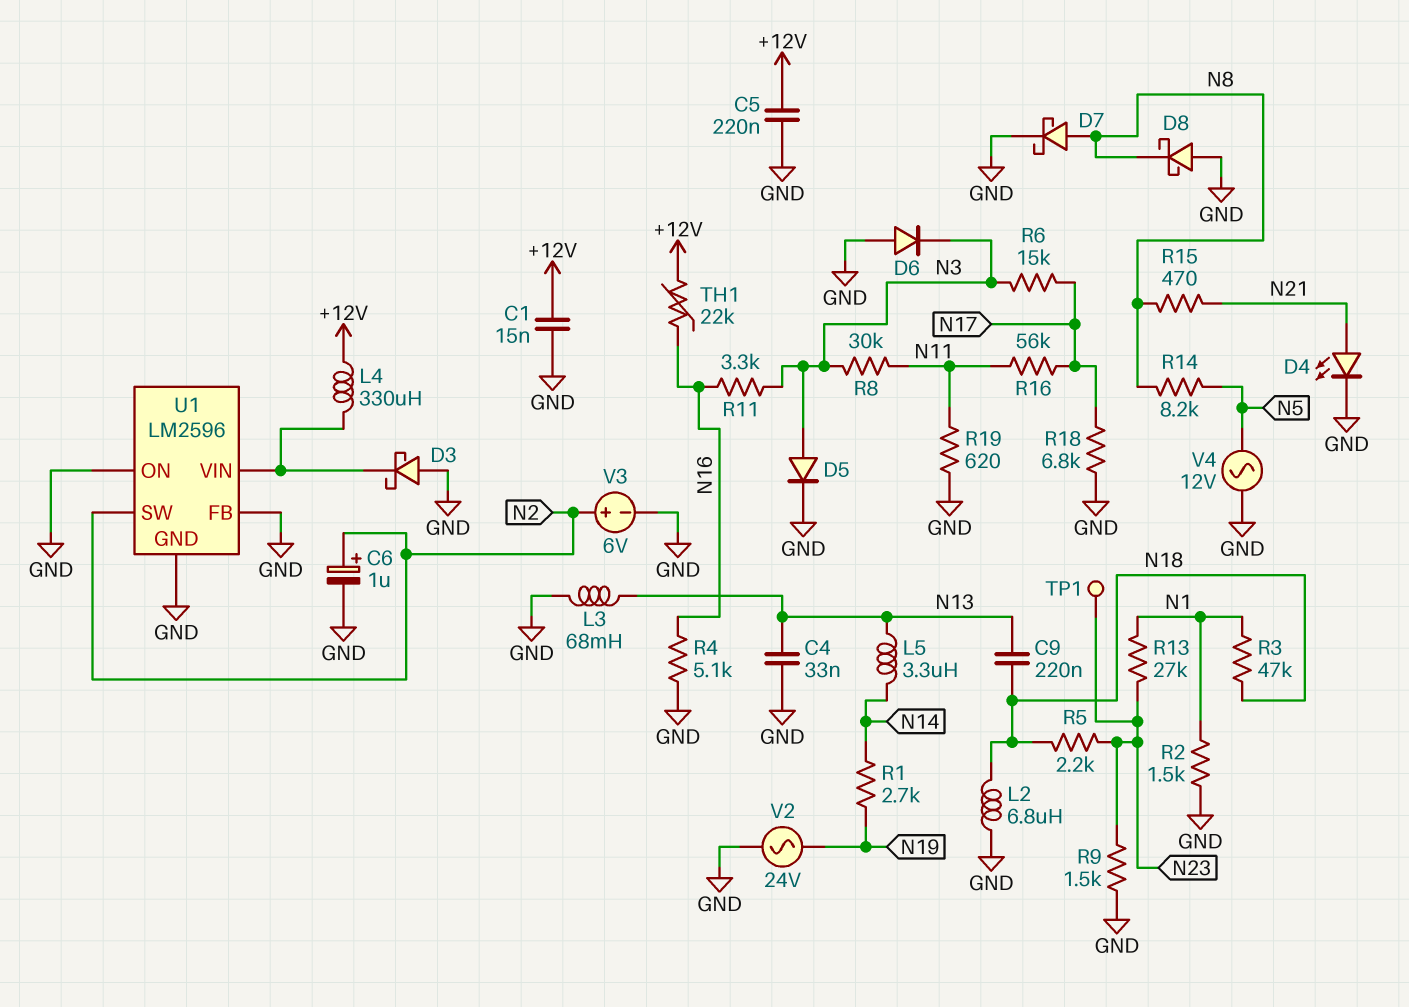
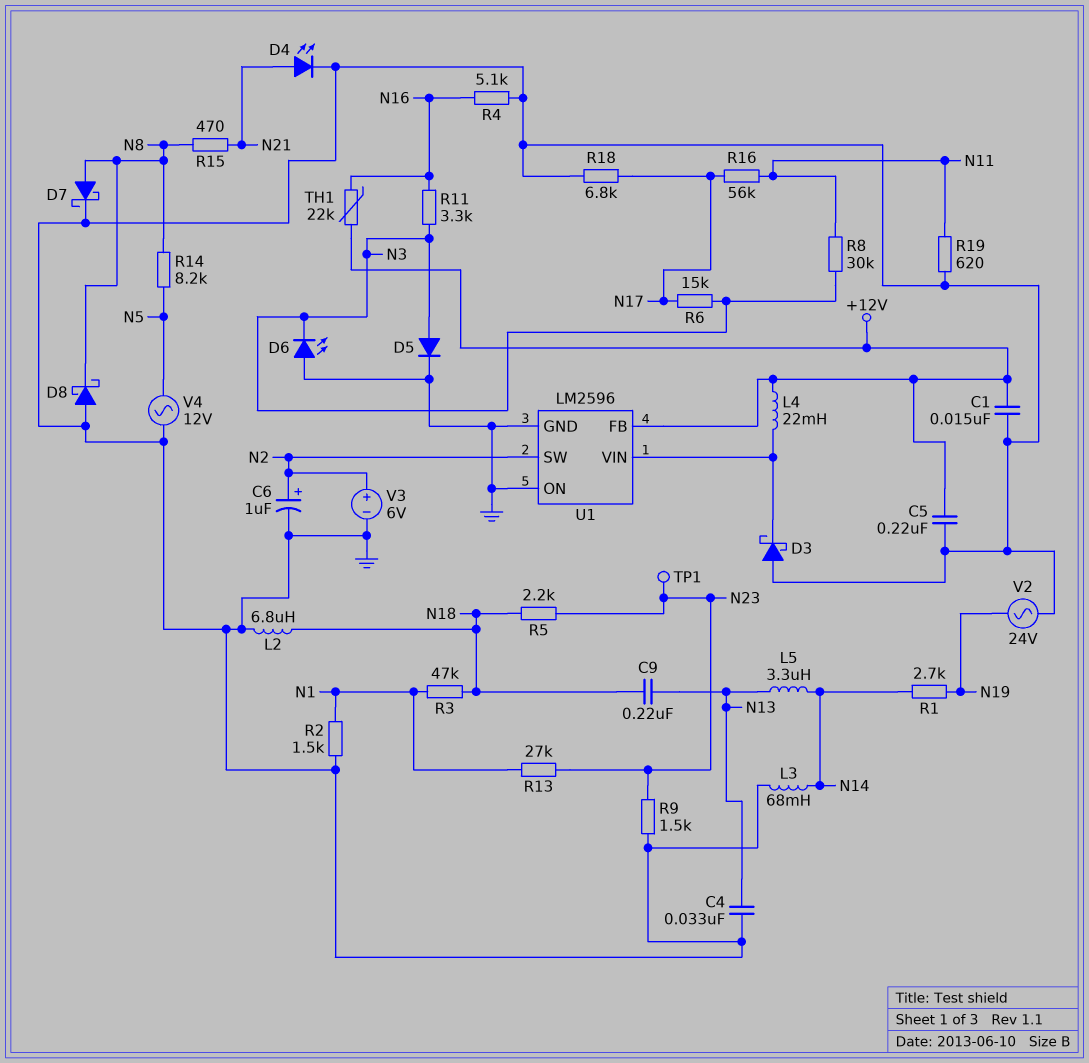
D6: diode (A GND, K N3) -> LED (A GND, K N3)
L3: 68mH (GND, N13) -> 68mH (GND, N14)
L4: 330uH (+12V, U1/VIN) -> 22mH (+12V, U1/VIN)
U1 pin FB: GND -> +12V

